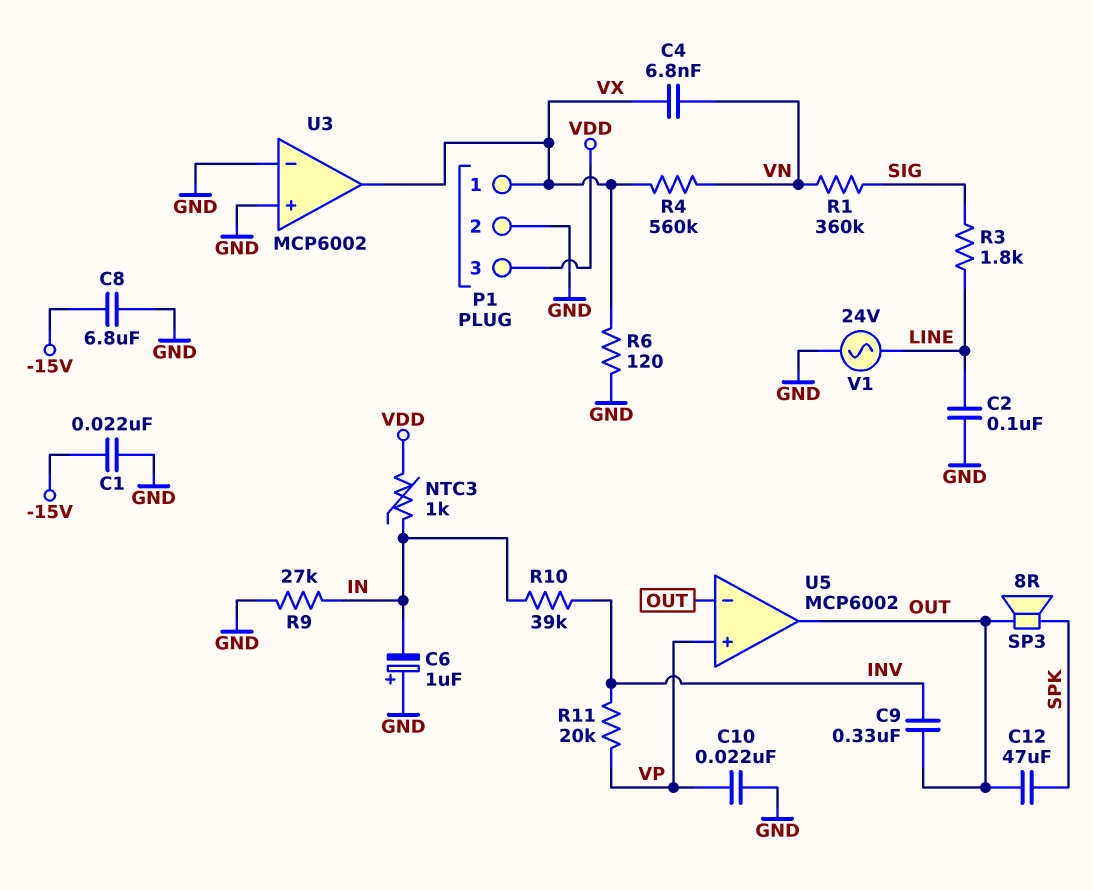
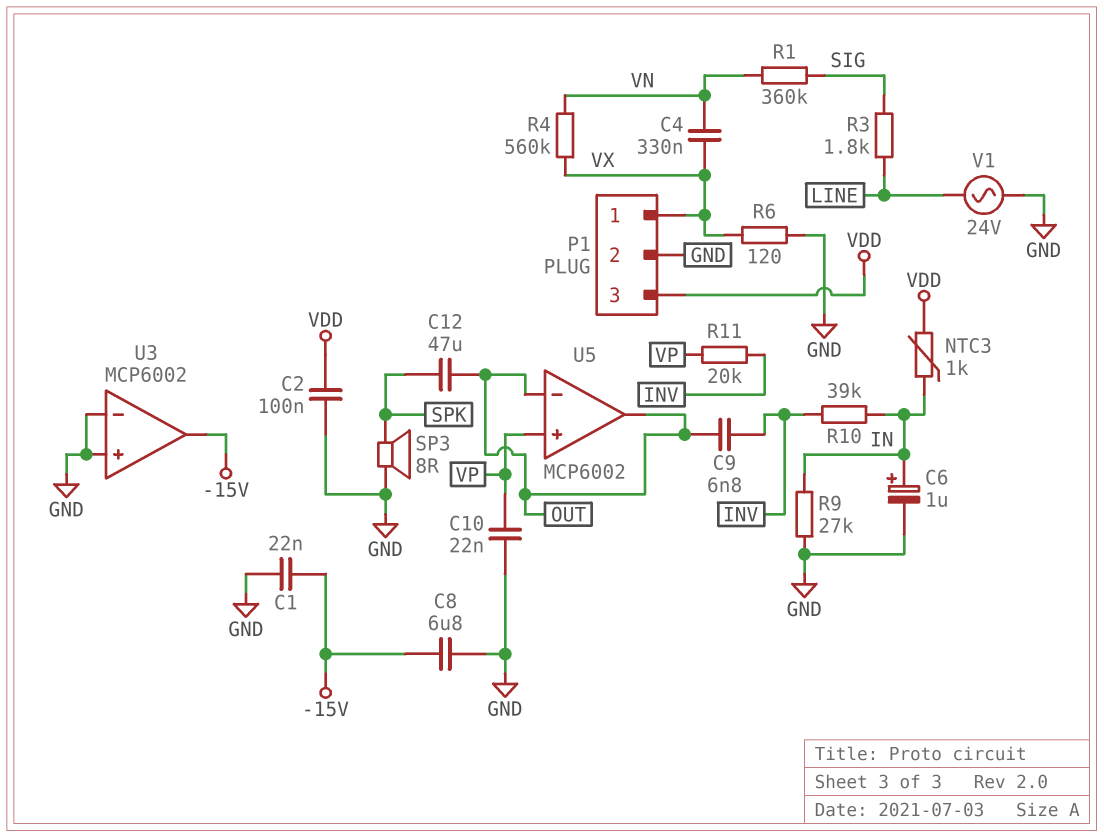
C2: 100nF (GND, LINE) -> 100nF (GND, VDD)
C4: 6.8nF (VN, VX) -> 330nF (VN, VX)
C6: 1uF (plus GND, minus IN) -> 1uF (plus IN, minus GND)
C9: 330nF (INV, OUT) -> 6.8nF (INV, OUT)
SP3: speaker 8R (OUT, SPK) -> speaker 8R (GND, SPK)
U3 pin out: VX -> -15V

